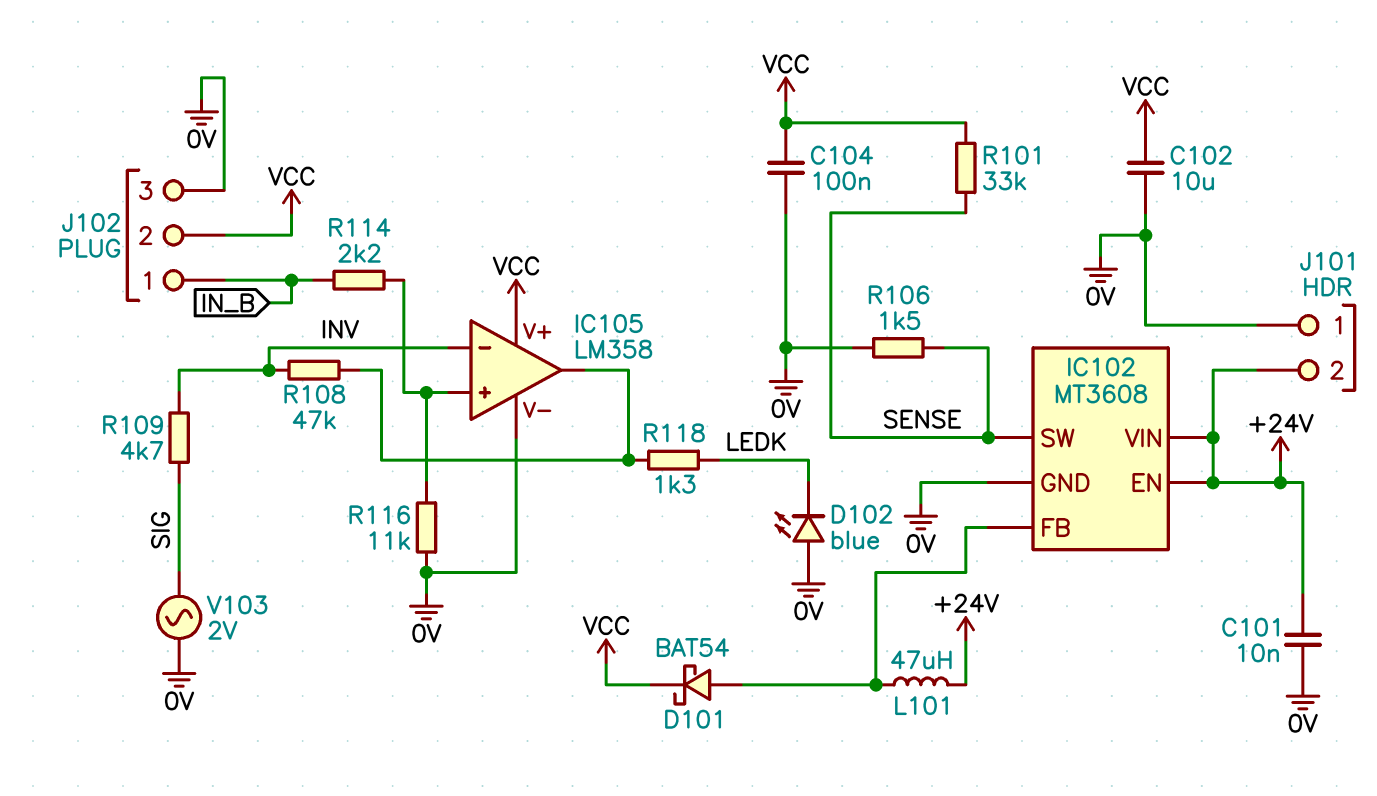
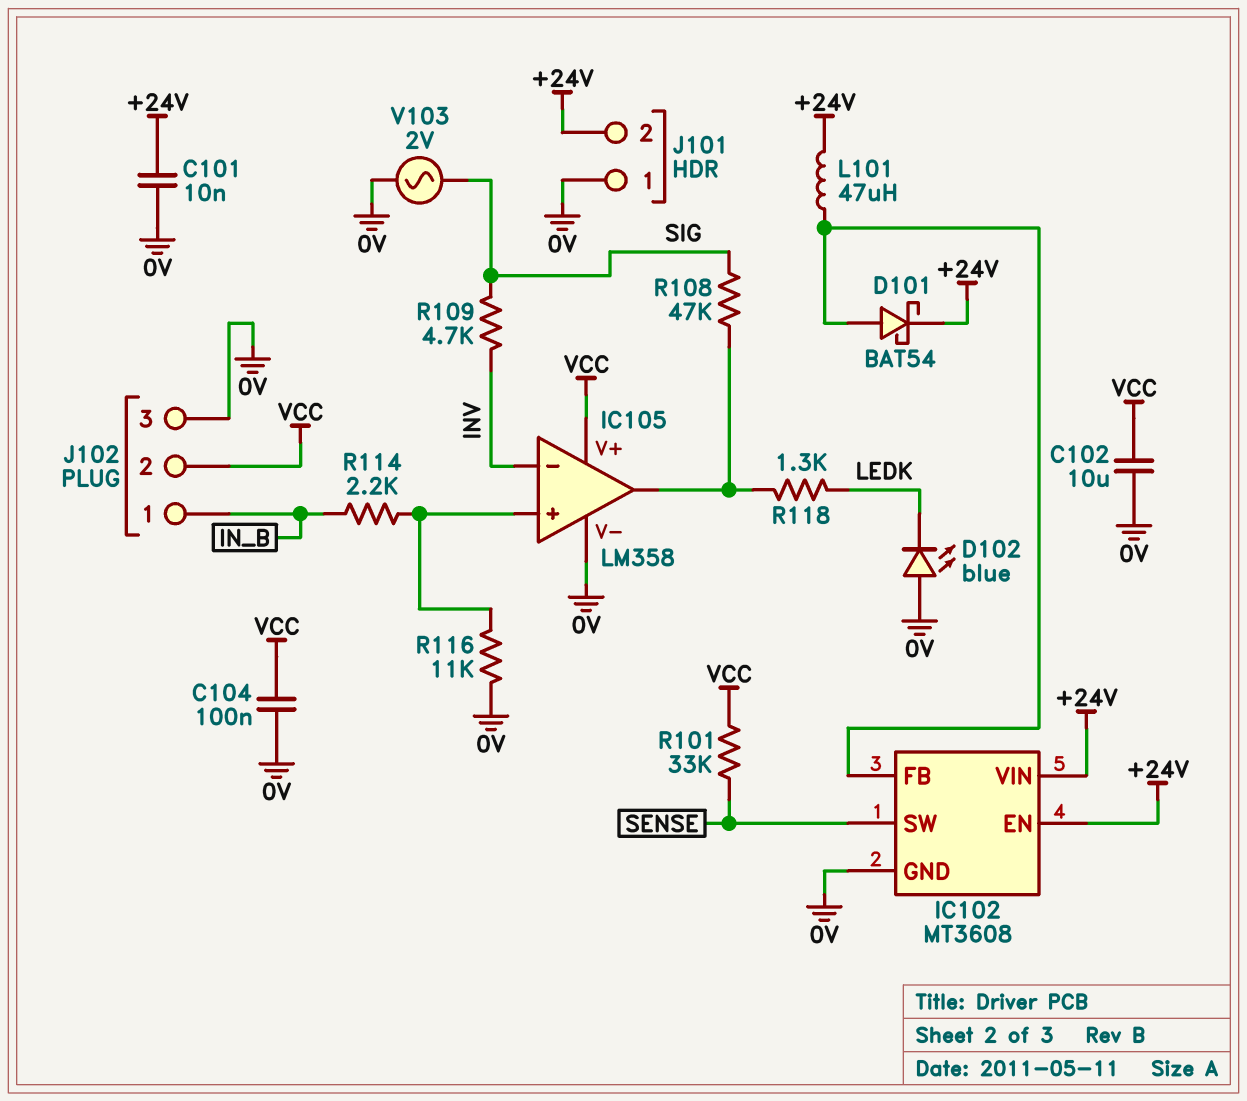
D101: schottky BAT54 (A IC102/FB, K VCC) -> schottky BAT54 (A IC102/FB, K +24V)
R106: 1.5k (0V, SENSE) -> none
R108: 47k (IC105/out, INV) -> 47k (IC105/out, SIG)

